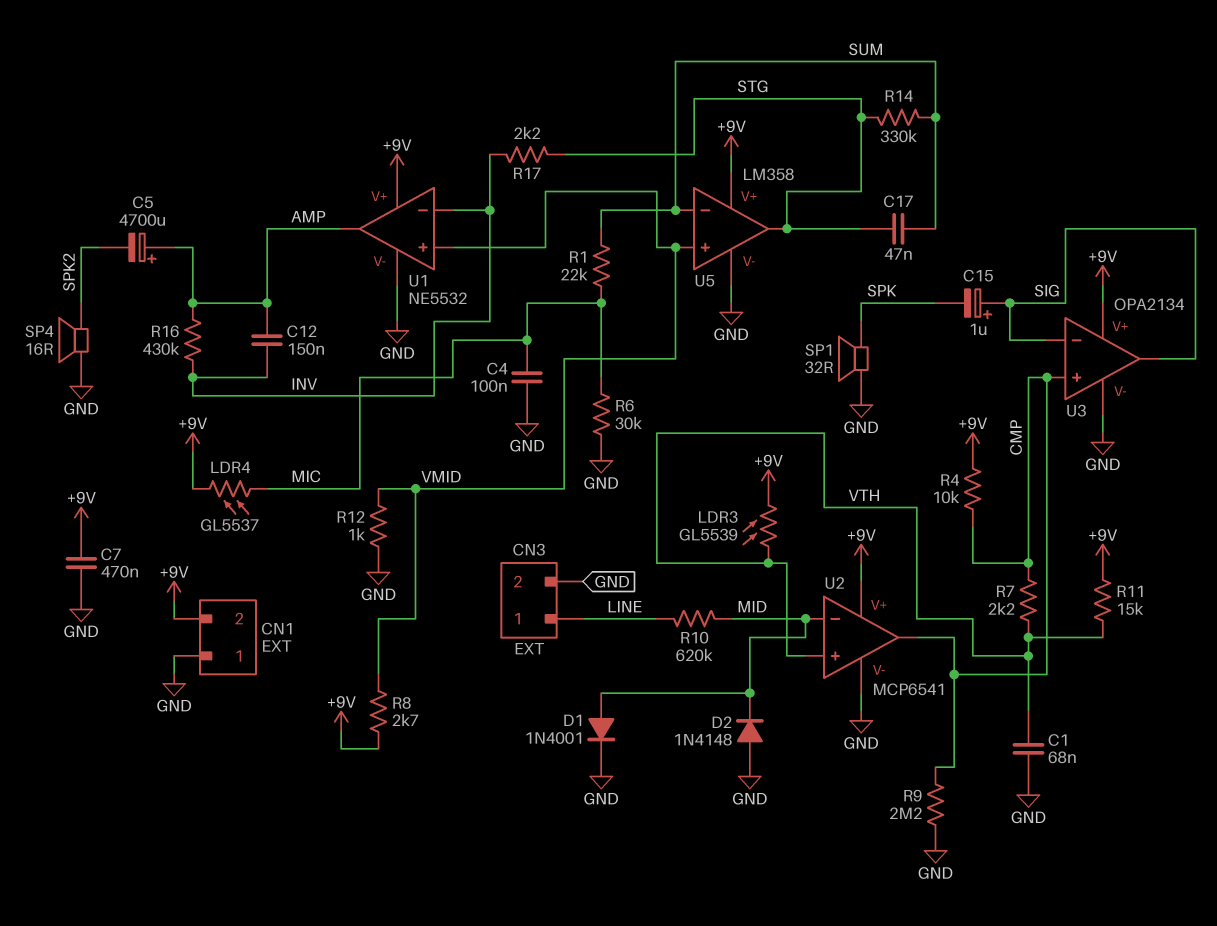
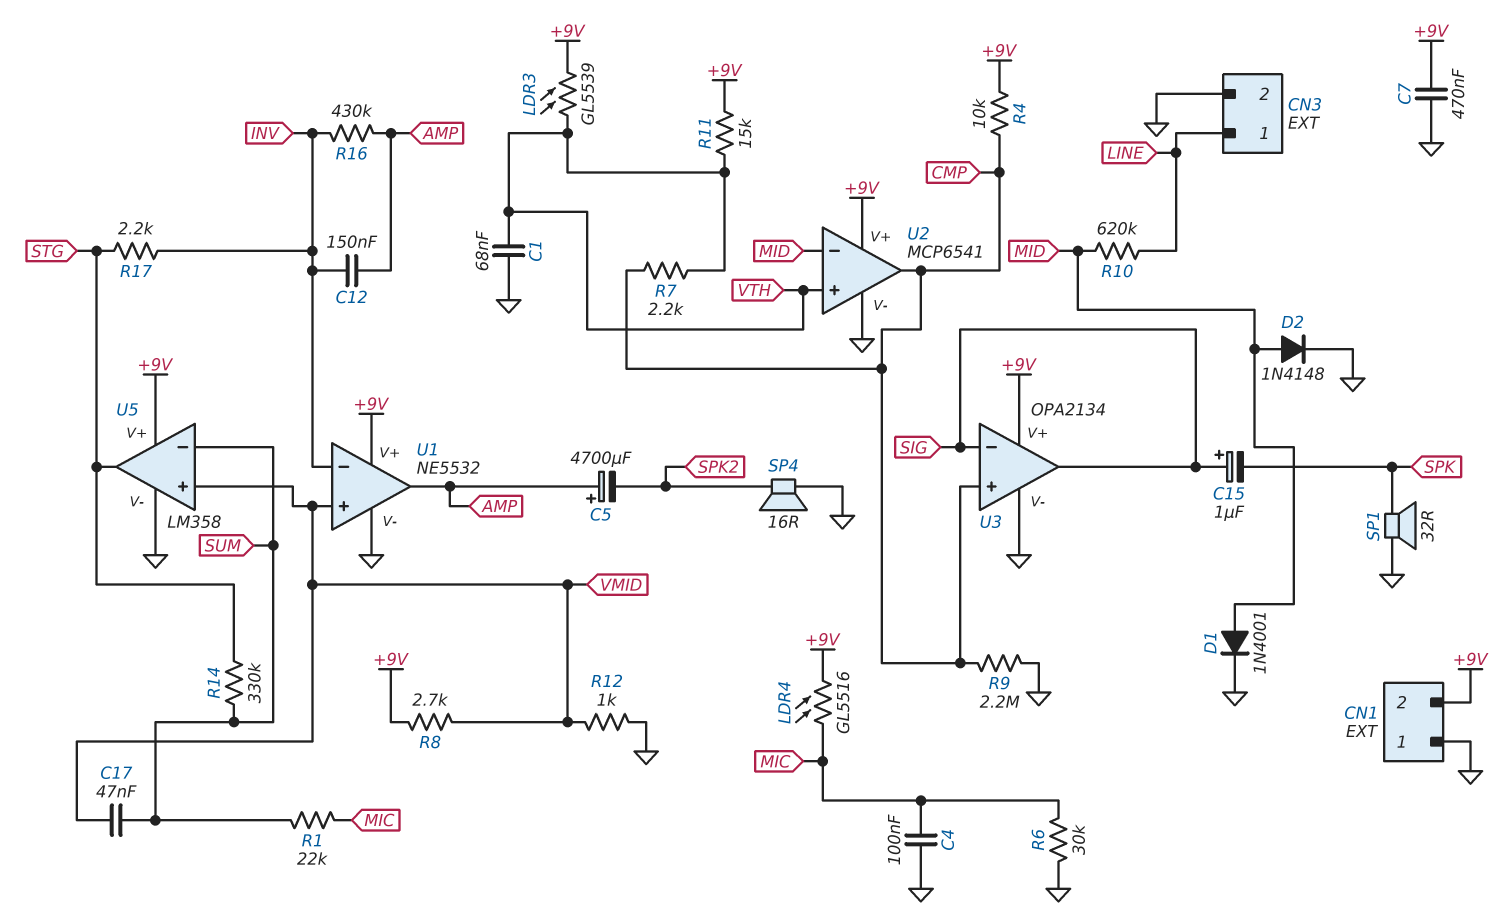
C17: 47nF (STG, SUM) -> 47nF (SUM, VMID)
D2: diode 1N4148 (A GND, K MID) -> diode 1N4148 (A MID, K GND)
LDR4: GL5537 (+9V, MIC) -> GL5516 (+9V, MIC)

